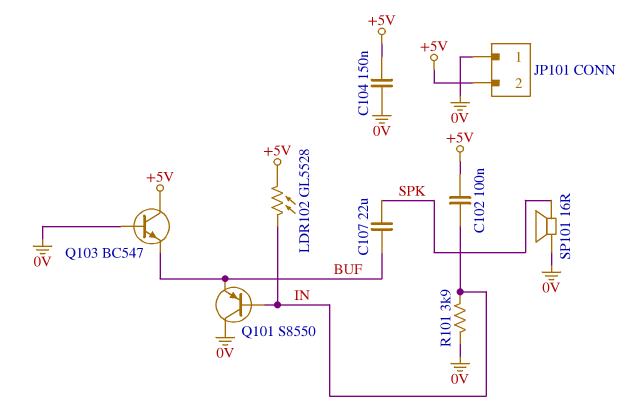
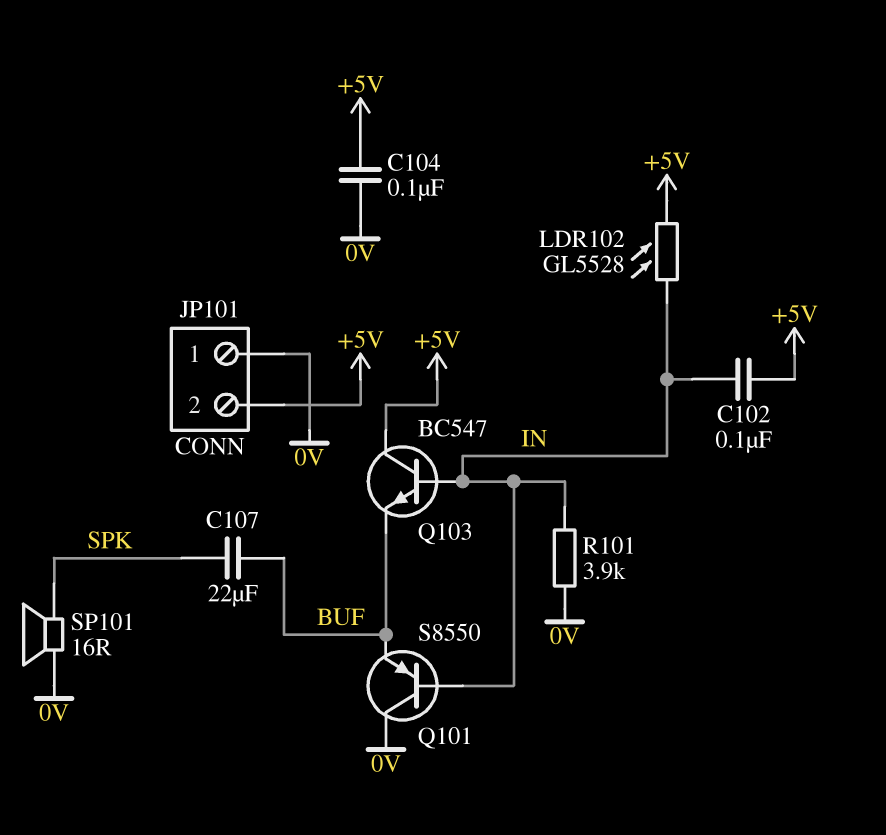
C104: 150nF (+5V, 0V) -> 100nF (+5V, 0V)
Q103: NPN BC547 (B 0V, C +5V, E BUF) -> NPN BC547 (B IN, C +5V, E BUF)

